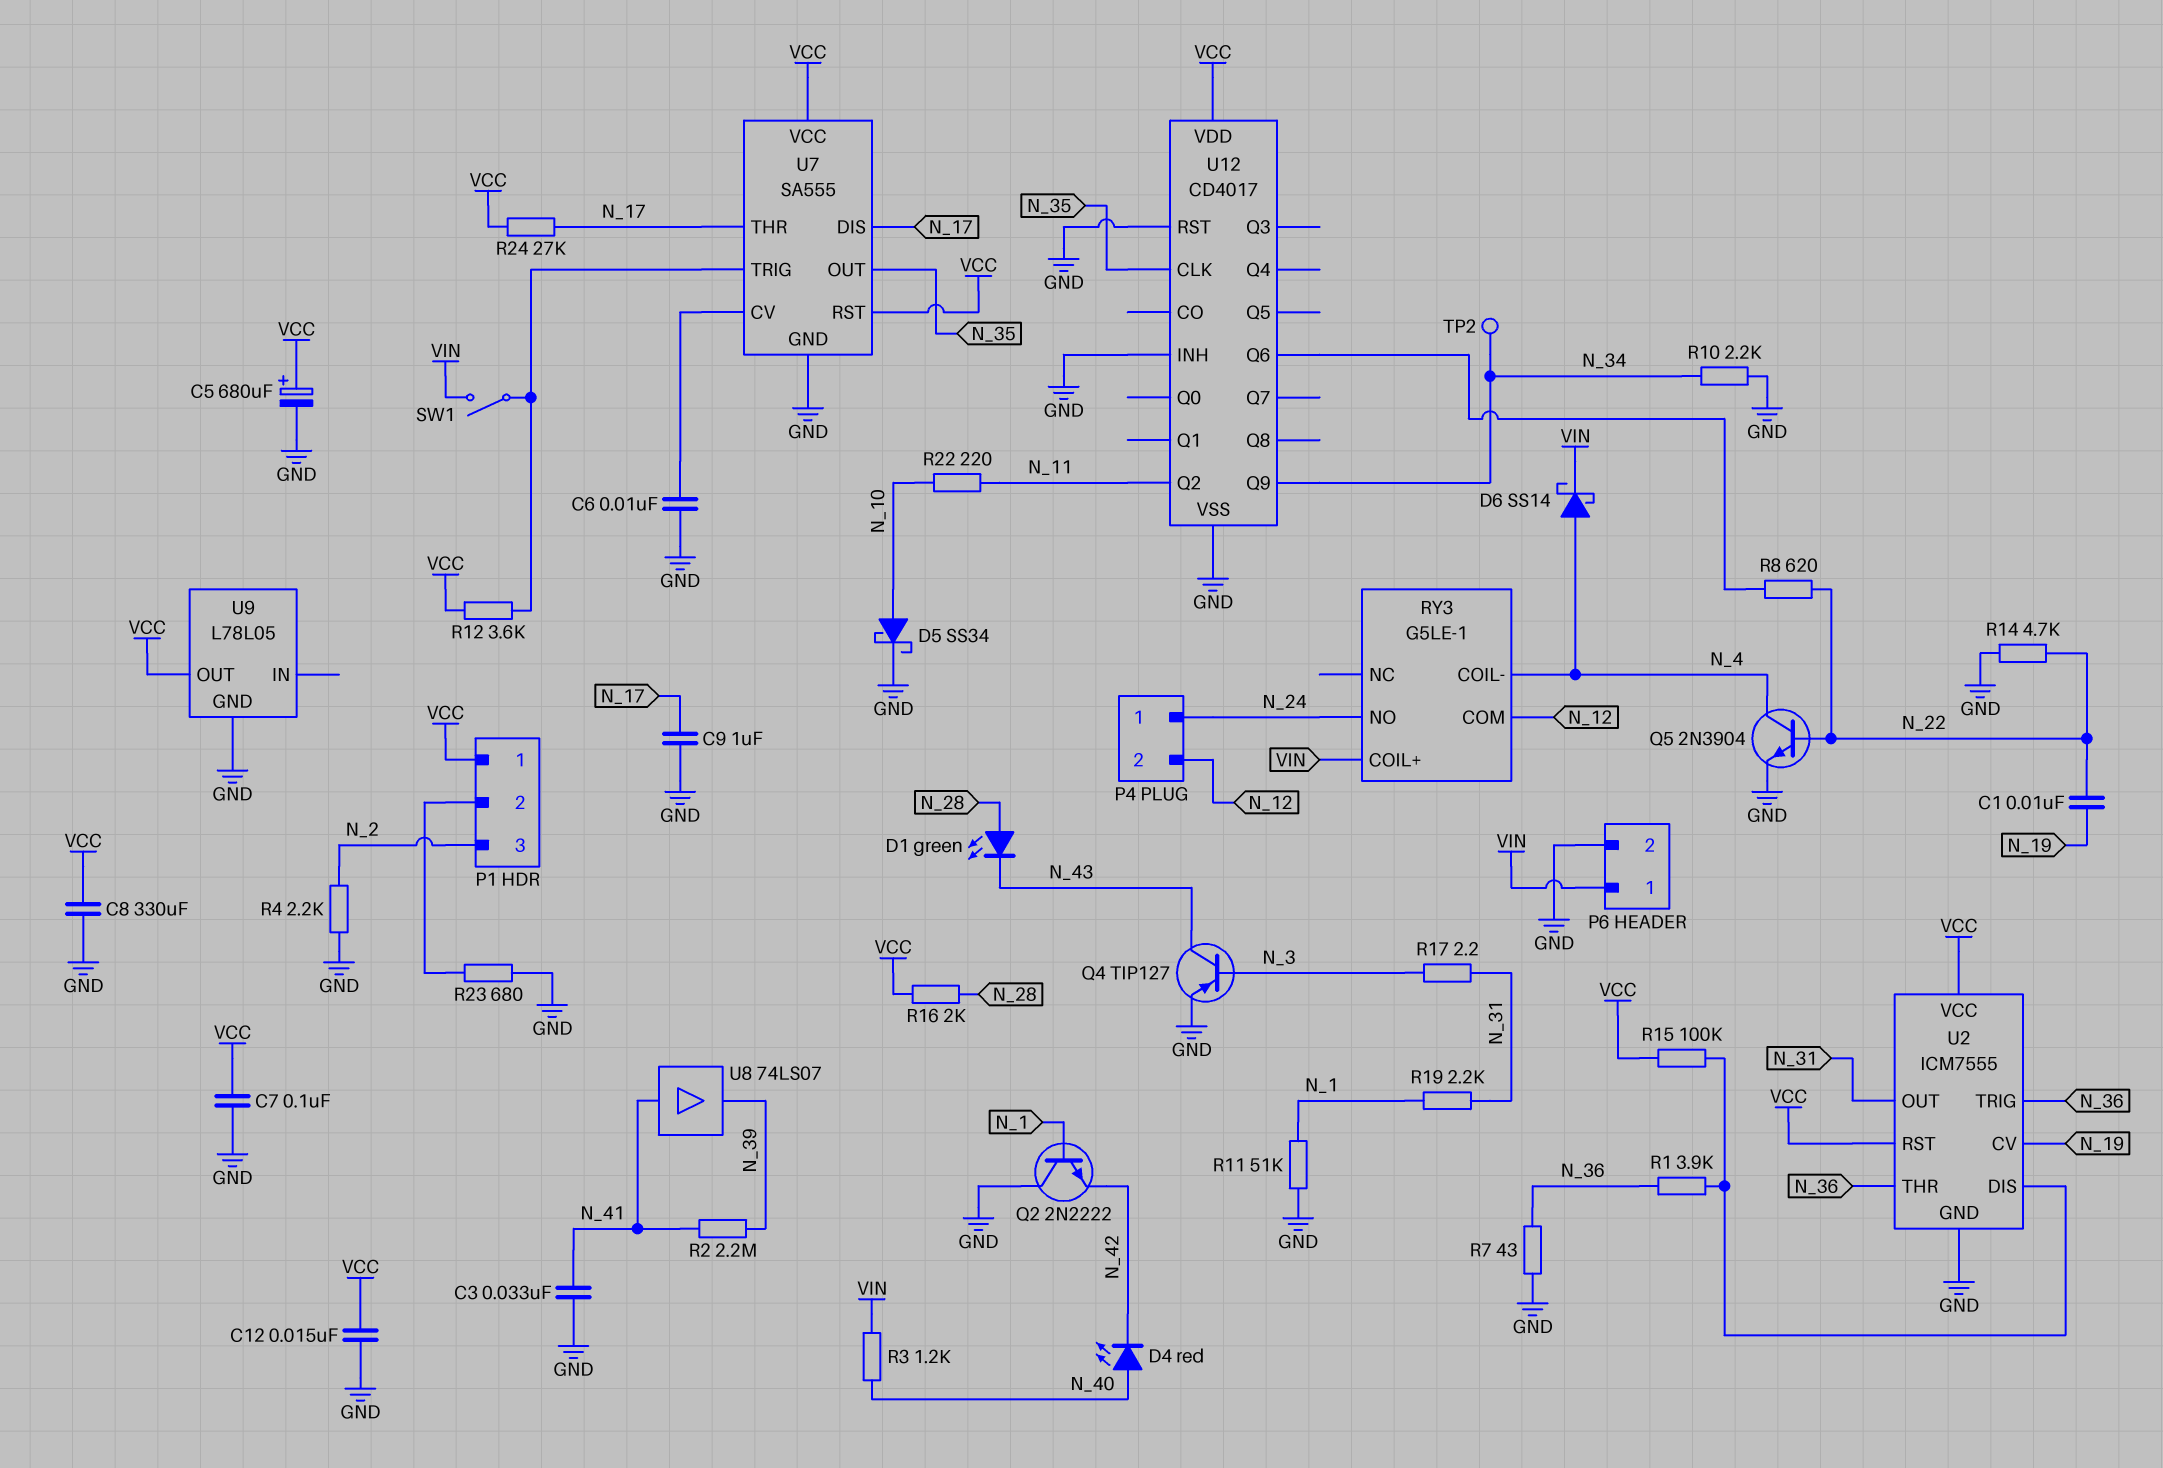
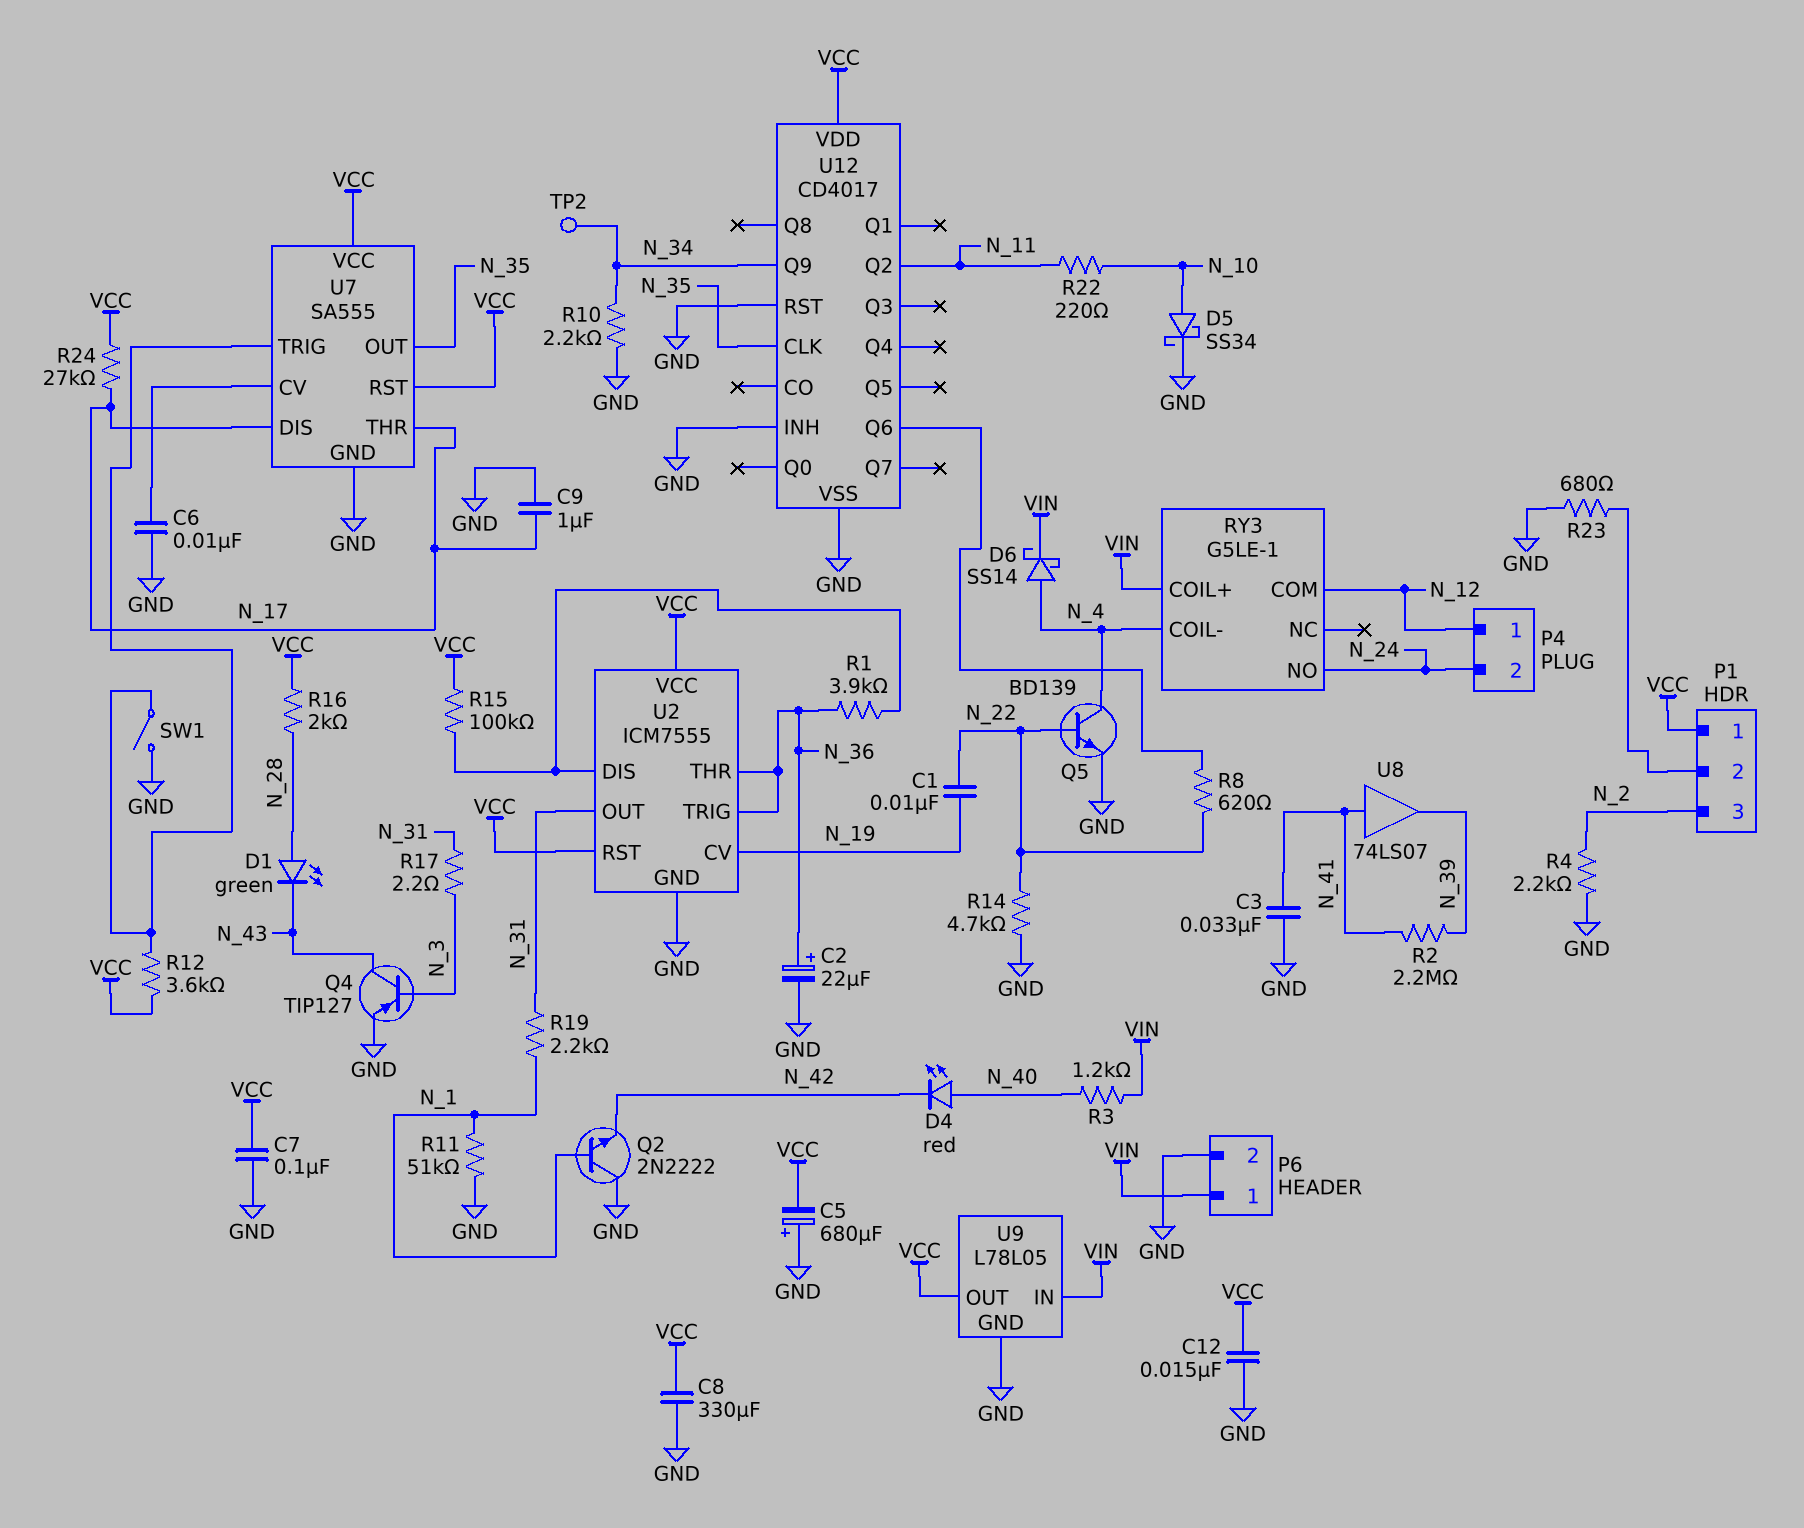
C2: none -> 22uF (plus N_36, minus GND)
C5: 680uF (plus VCC, minus GND) -> 680uF (plus GND, minus VCC)
P4 pin 1: N_24 -> N_12
P4 pin 2: N_12 -> N_24
Q5: NPN 2N3904 (B N_22, C N_4, E GND) -> NPN BD139 (B N_22, C N_4, E GND)
R7: 43 (GND, N_36) -> none
SW1: switch (U7/TRIG, VIN) -> switch (GND, U7/TRIG)
U9 pin IN: none -> VIN

